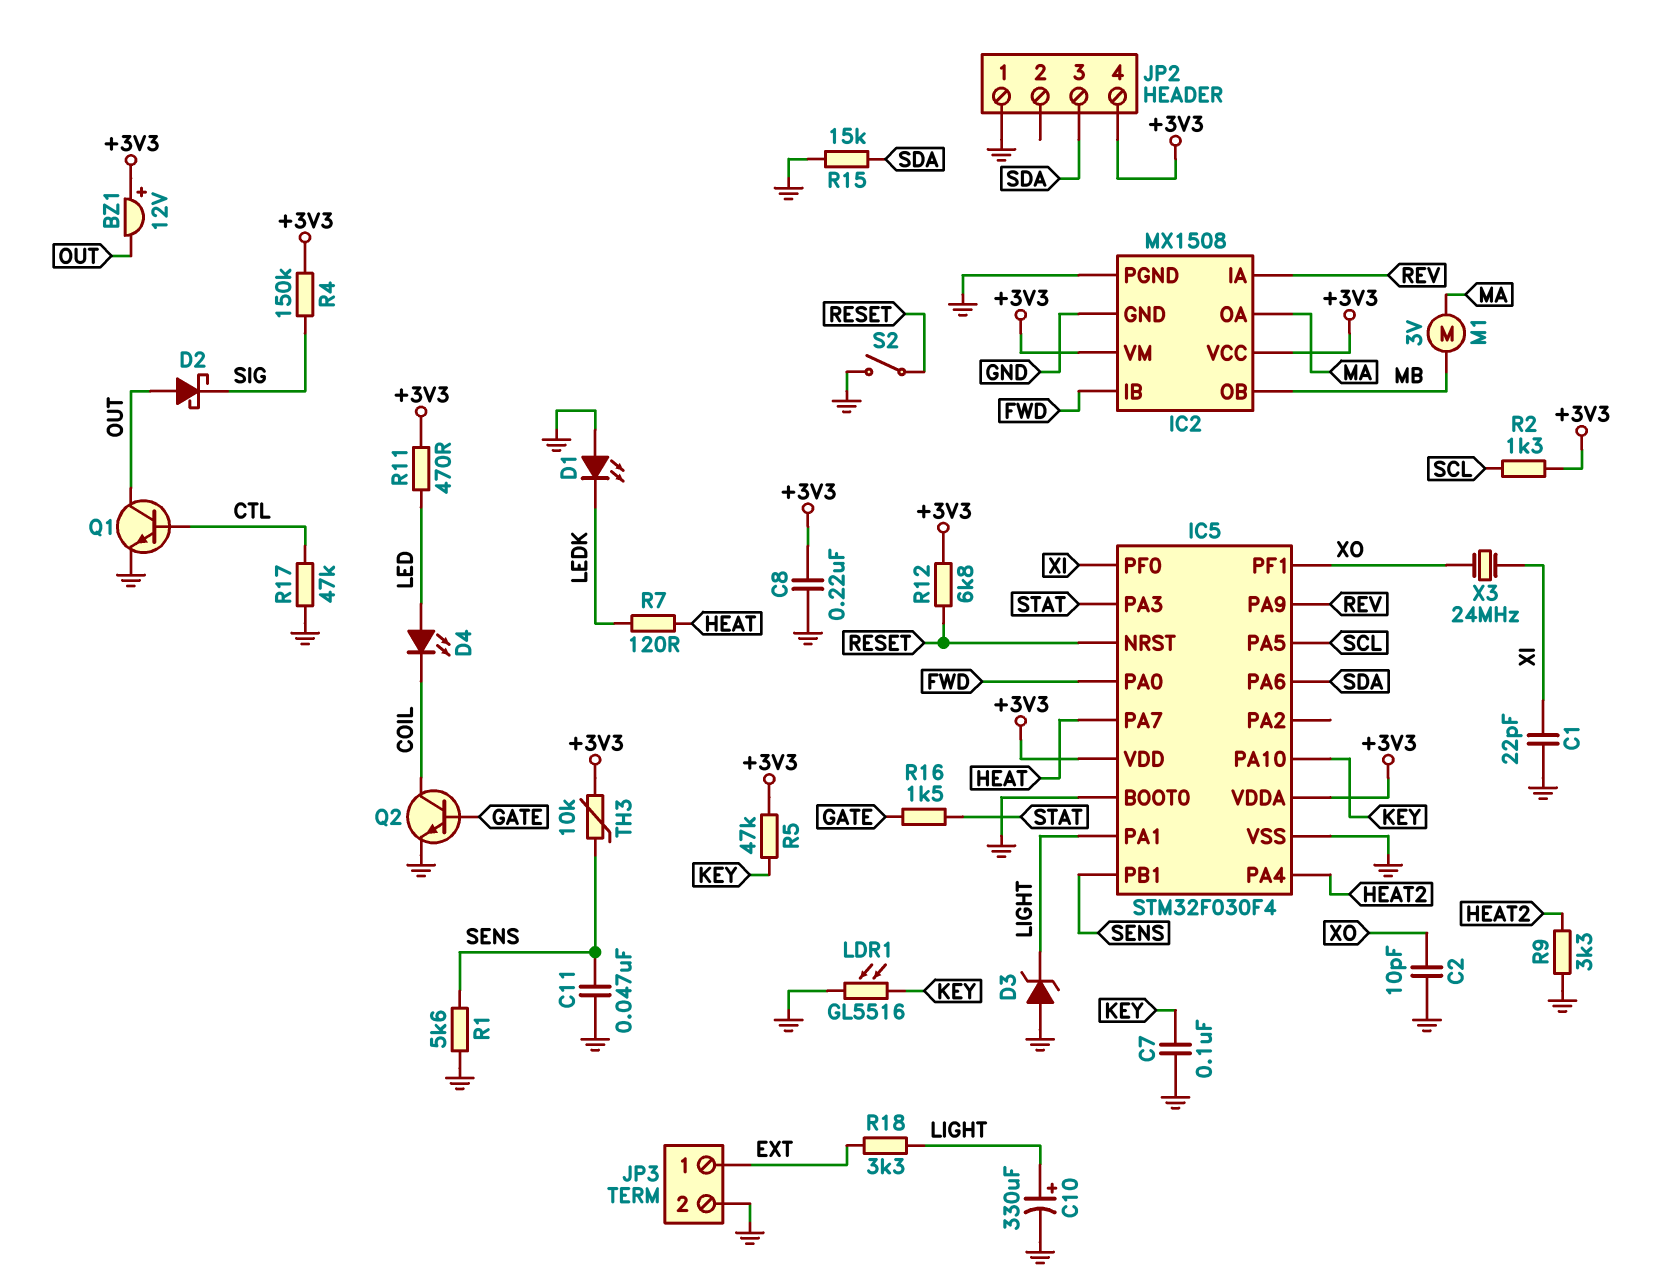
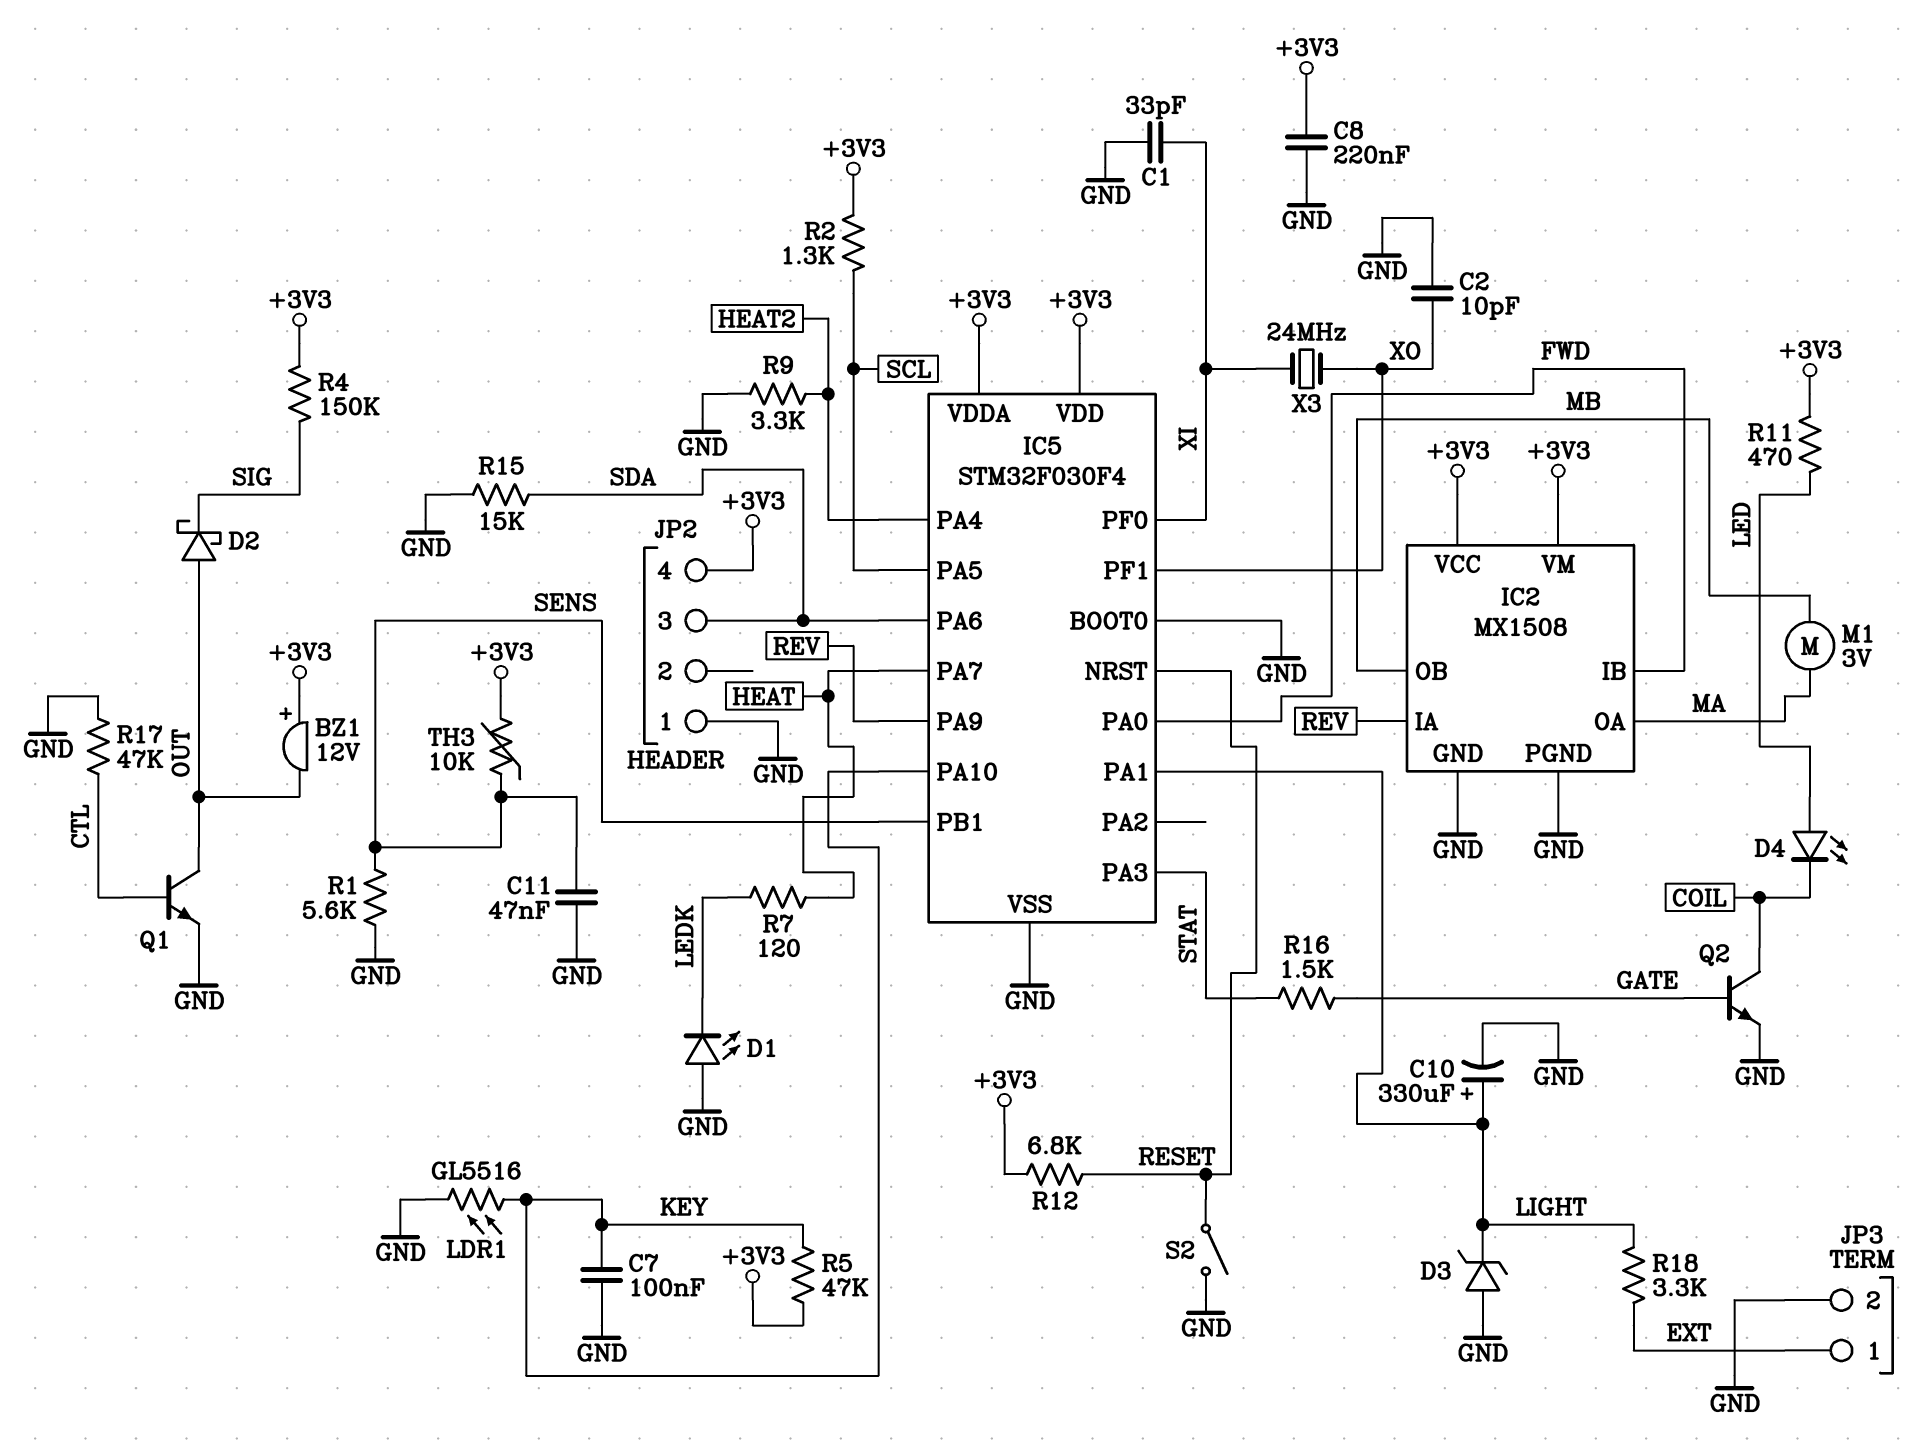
C1: 22pF (GND, XI) -> 33pF (GND, XI)

